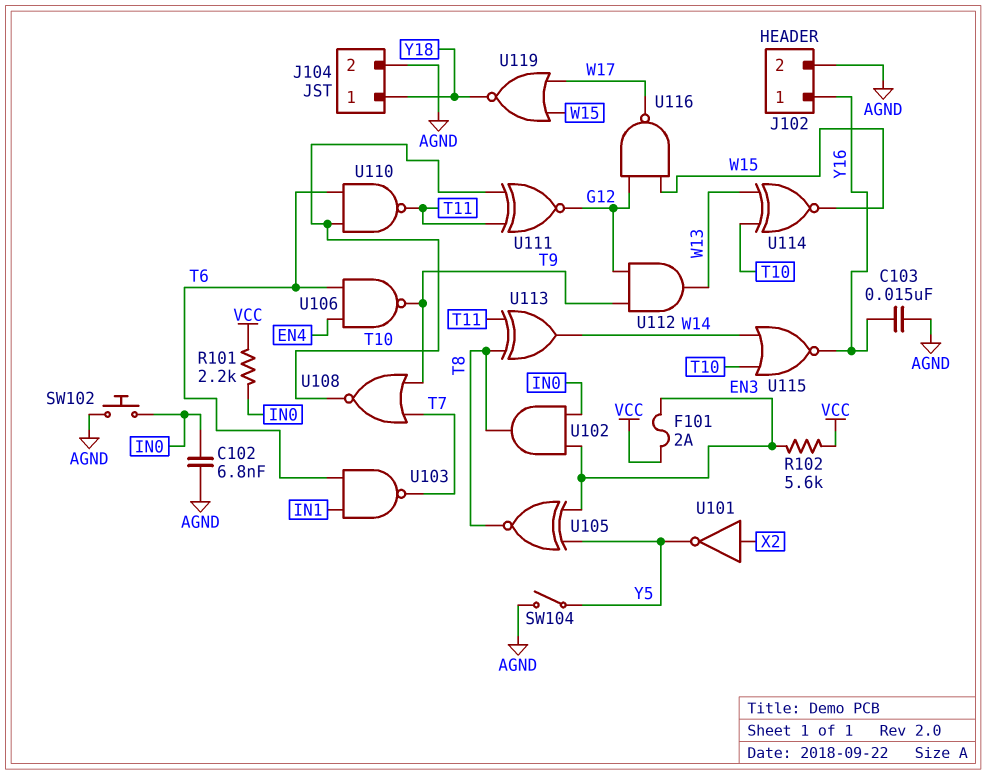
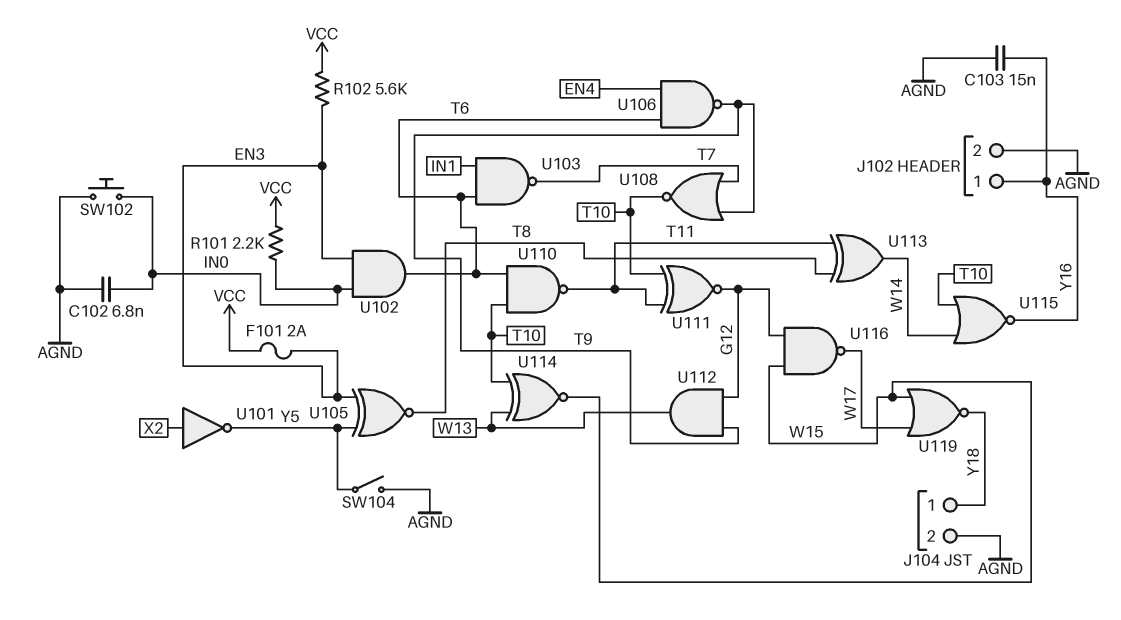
U102: AND (in EN3, in IN0, out T8) -> AND (in EN3, in IN0, out T6)

